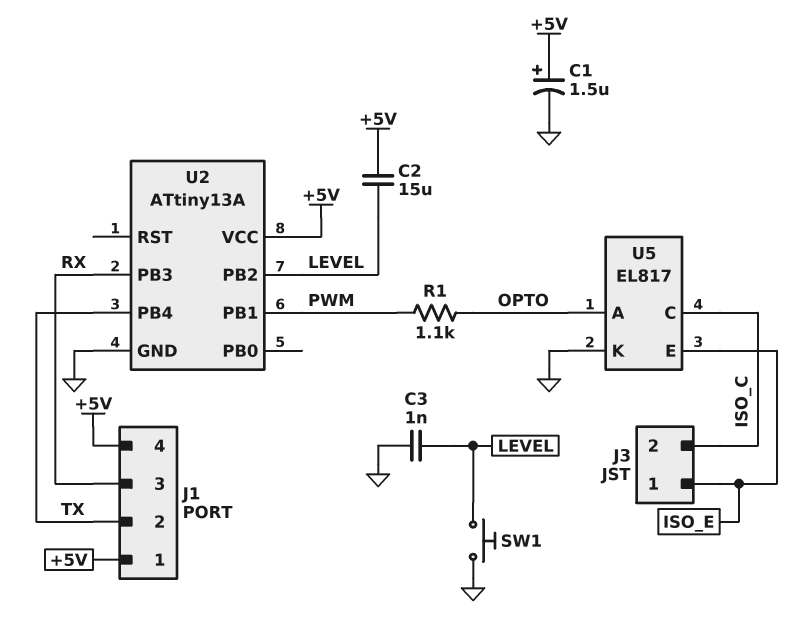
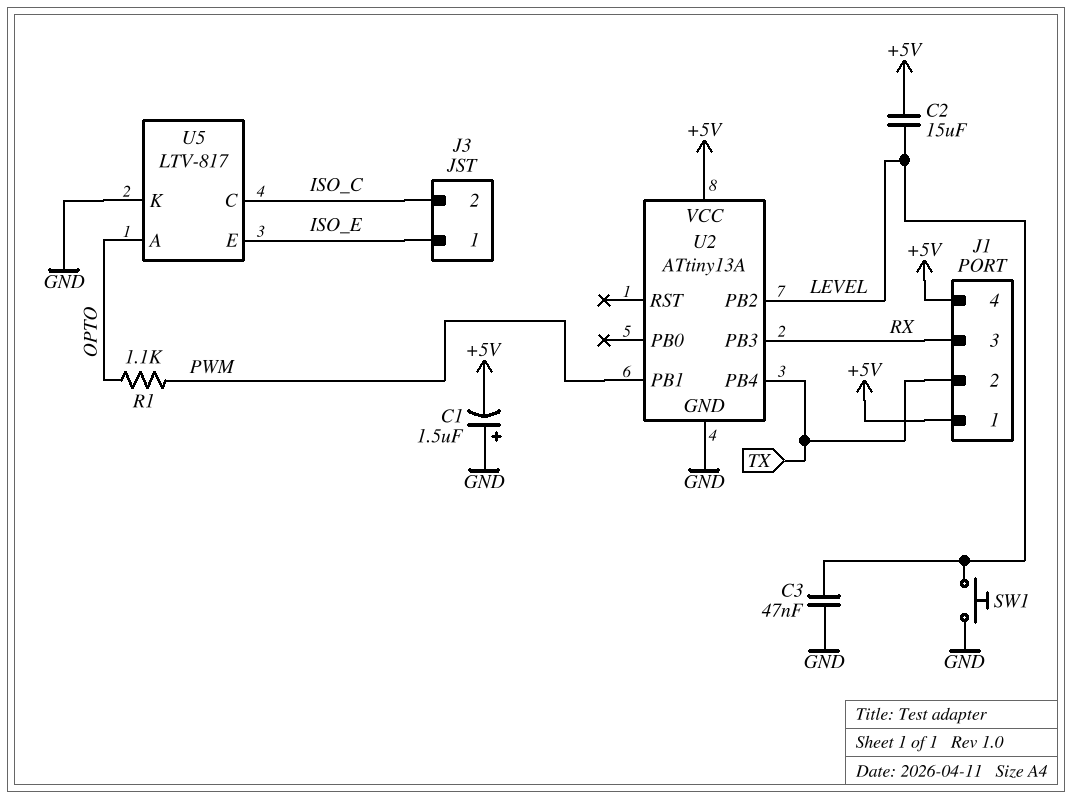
C1: 1.5uF (plus +5V, minus GND) -> 1.5uF (plus GND, minus +5V)
C3: 1nF (GND, LEVEL) -> 47nF (GND, LEVEL)
U5: EL817 -> LTV-817

